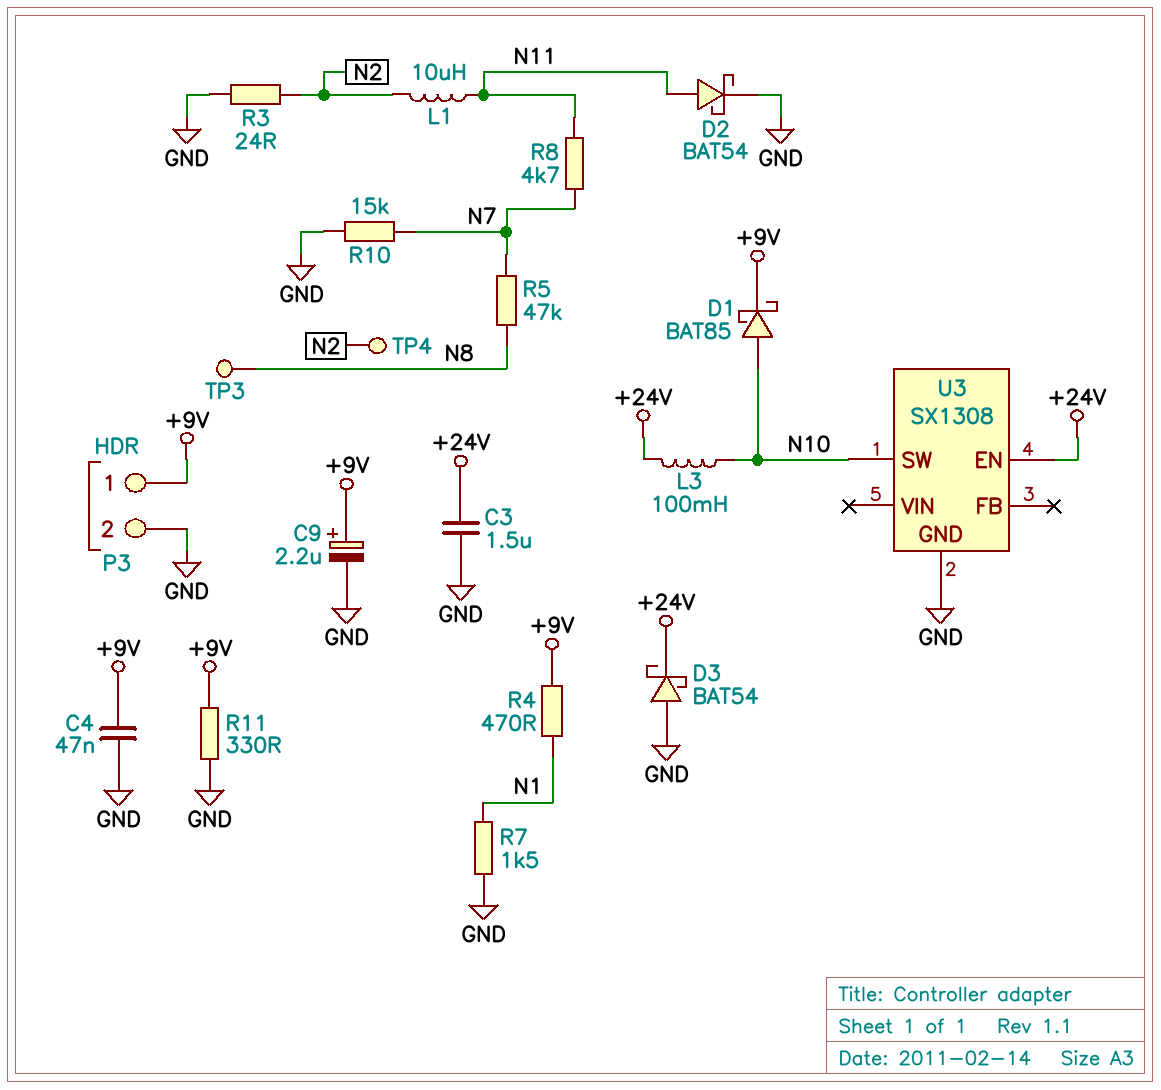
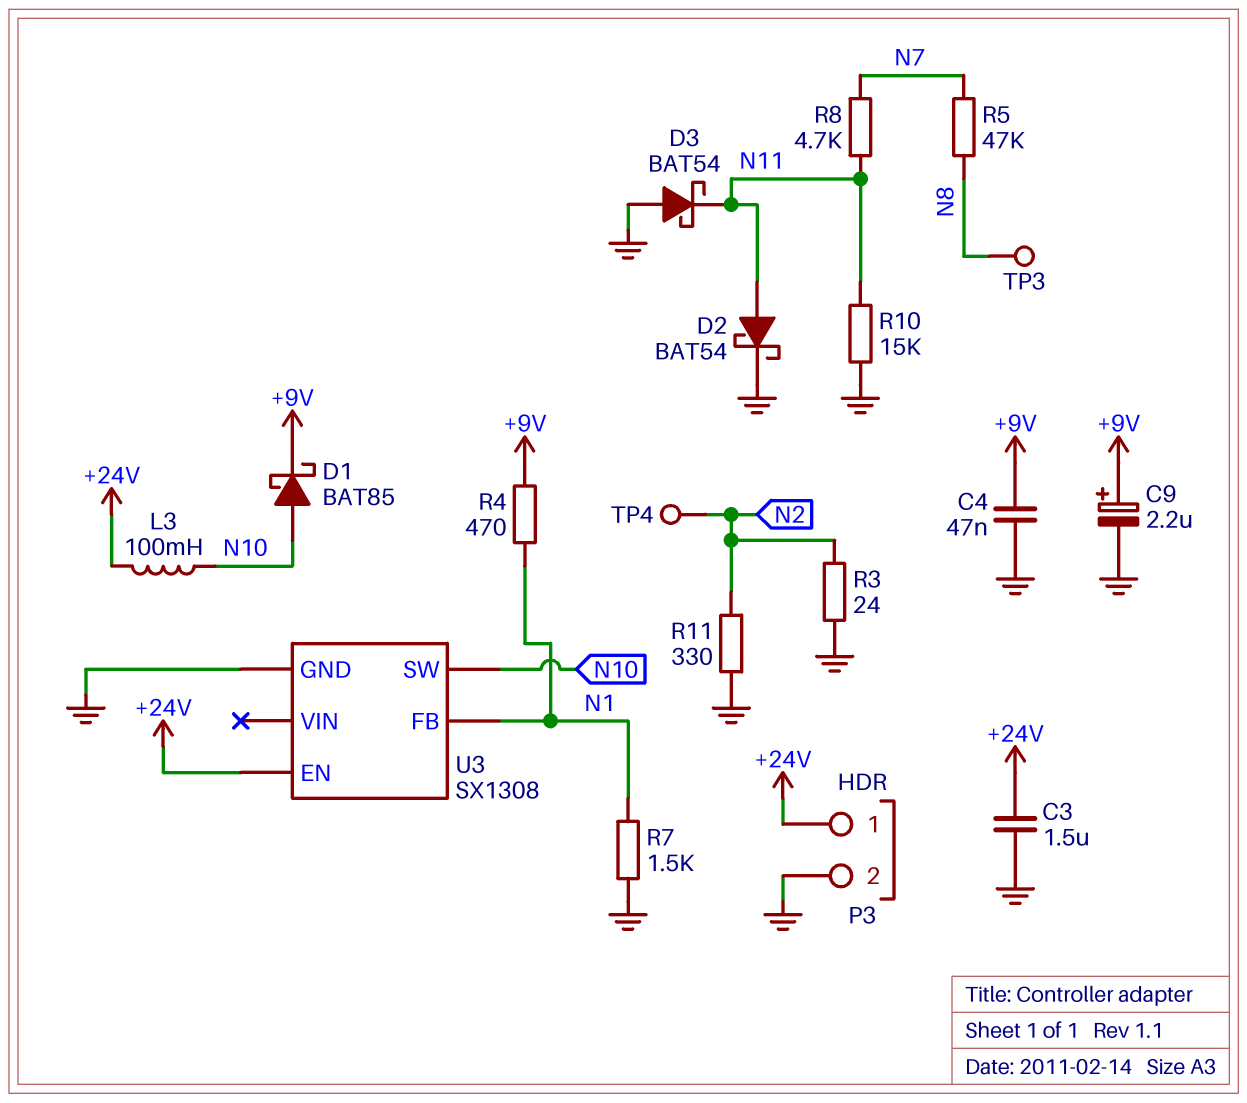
D3: schottky BAT54 (A GND, K +24V) -> schottky BAT54 (A GND, K N11)
L1: 10uH (N2, N11) -> none
P3 pin 1: +9V -> +24V
R10: 15k (GND, N7) -> 15k (GND, N11)
R11: 330 (+9V, GND) -> 330 (GND, N2)
U3 pin FB: none -> N1

